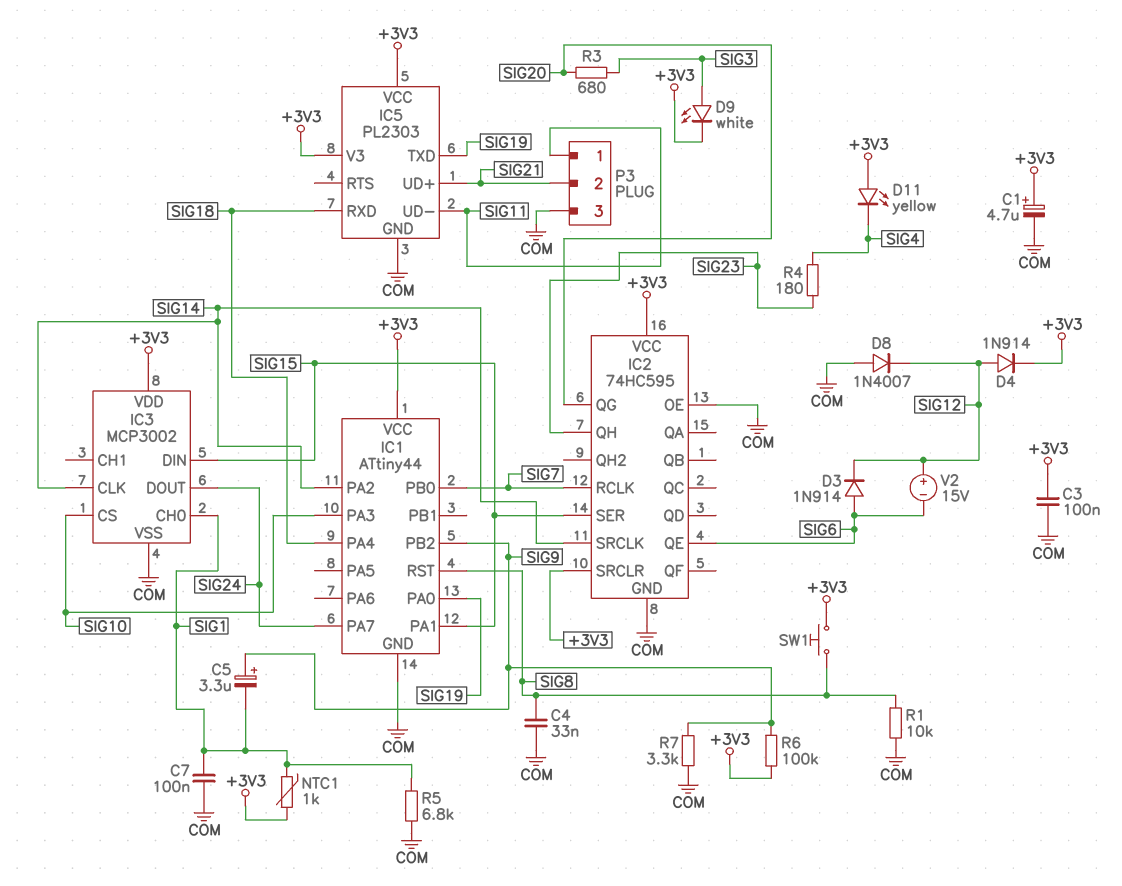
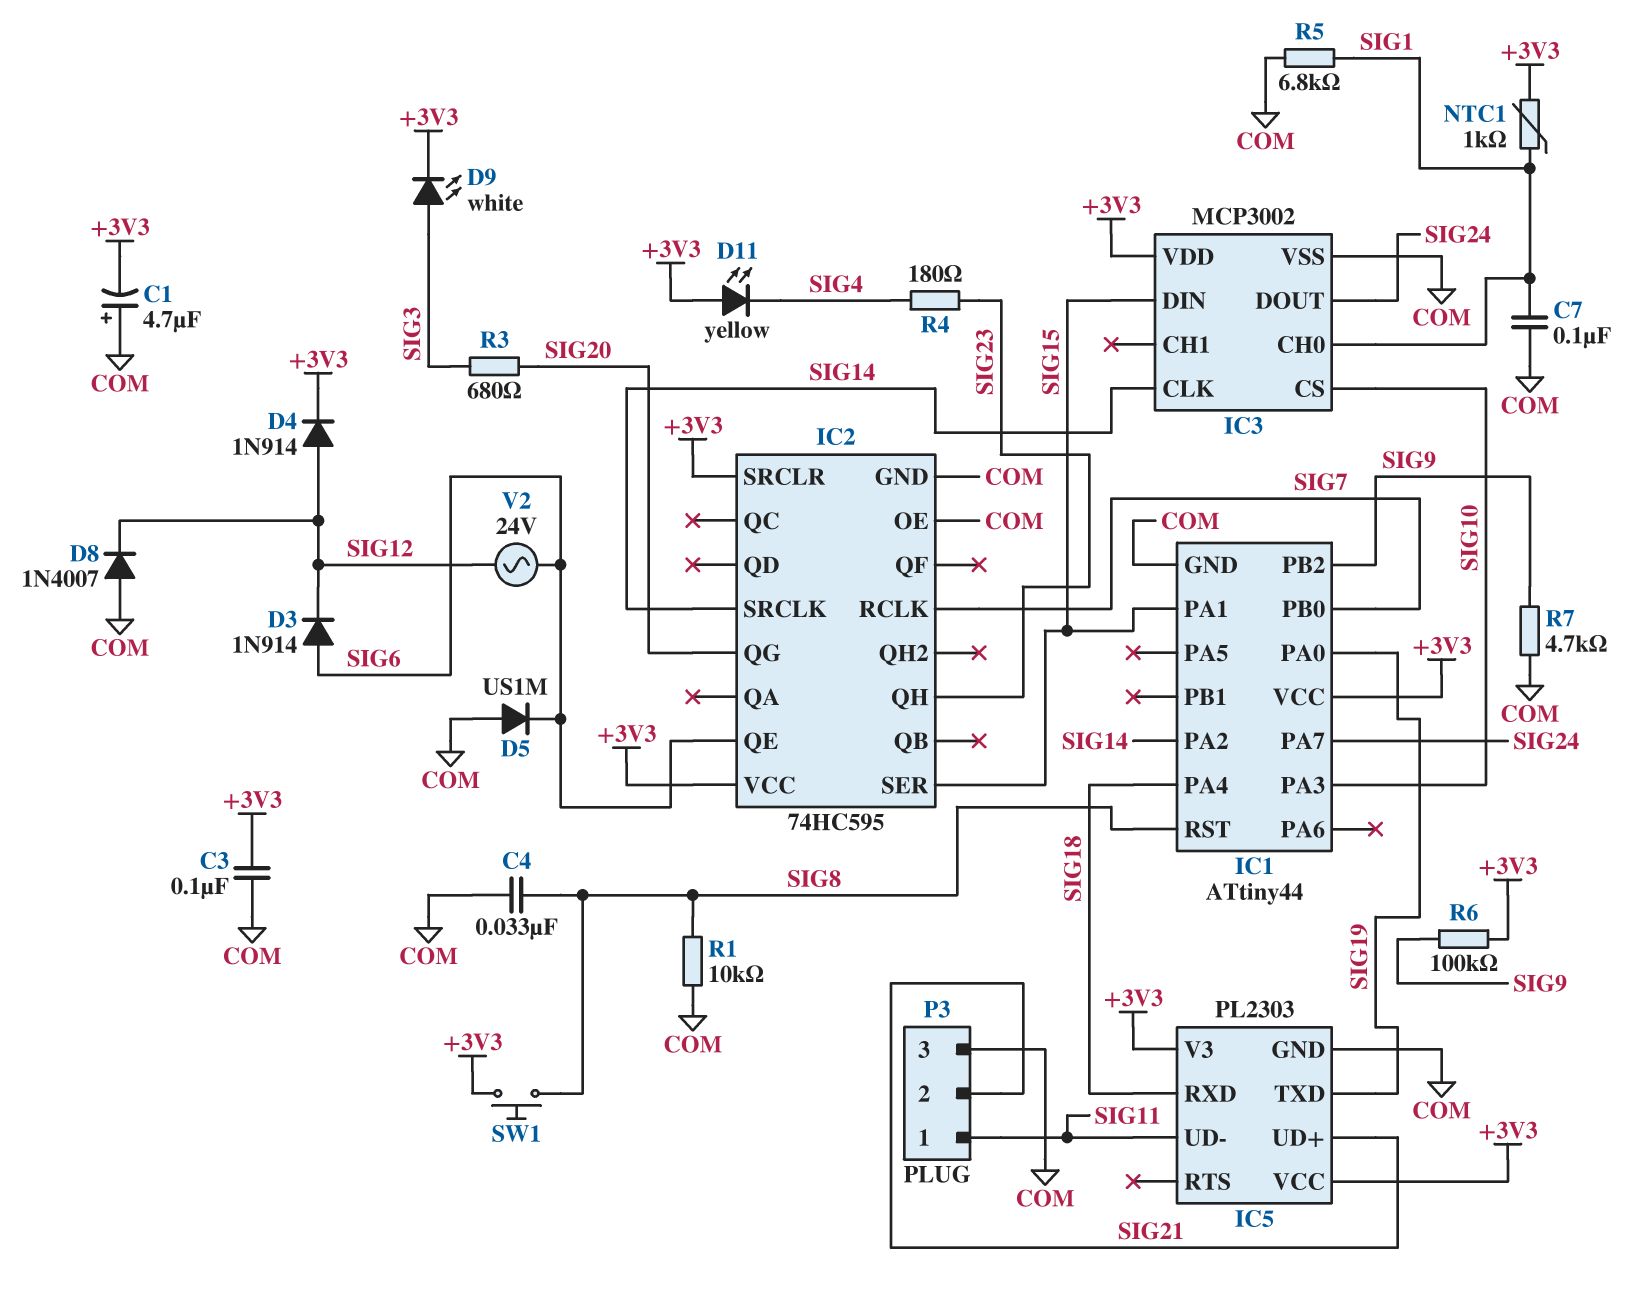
C1: 4.7uF (plus +3V3, minus COM) -> 4.7uF (plus COM, minus +3V3)
C5: 3.3uF (plus SIG9, minus SIG1) -> none
D5: none -> diode US1M (A COM, K SIG6)
R7: 3.3k (COM, SIG9) -> 4.7k (COM, SIG9)
V2: 15V (plus SIG12, minus SIG6) -> AC 24V (SIG6, SIG12)

